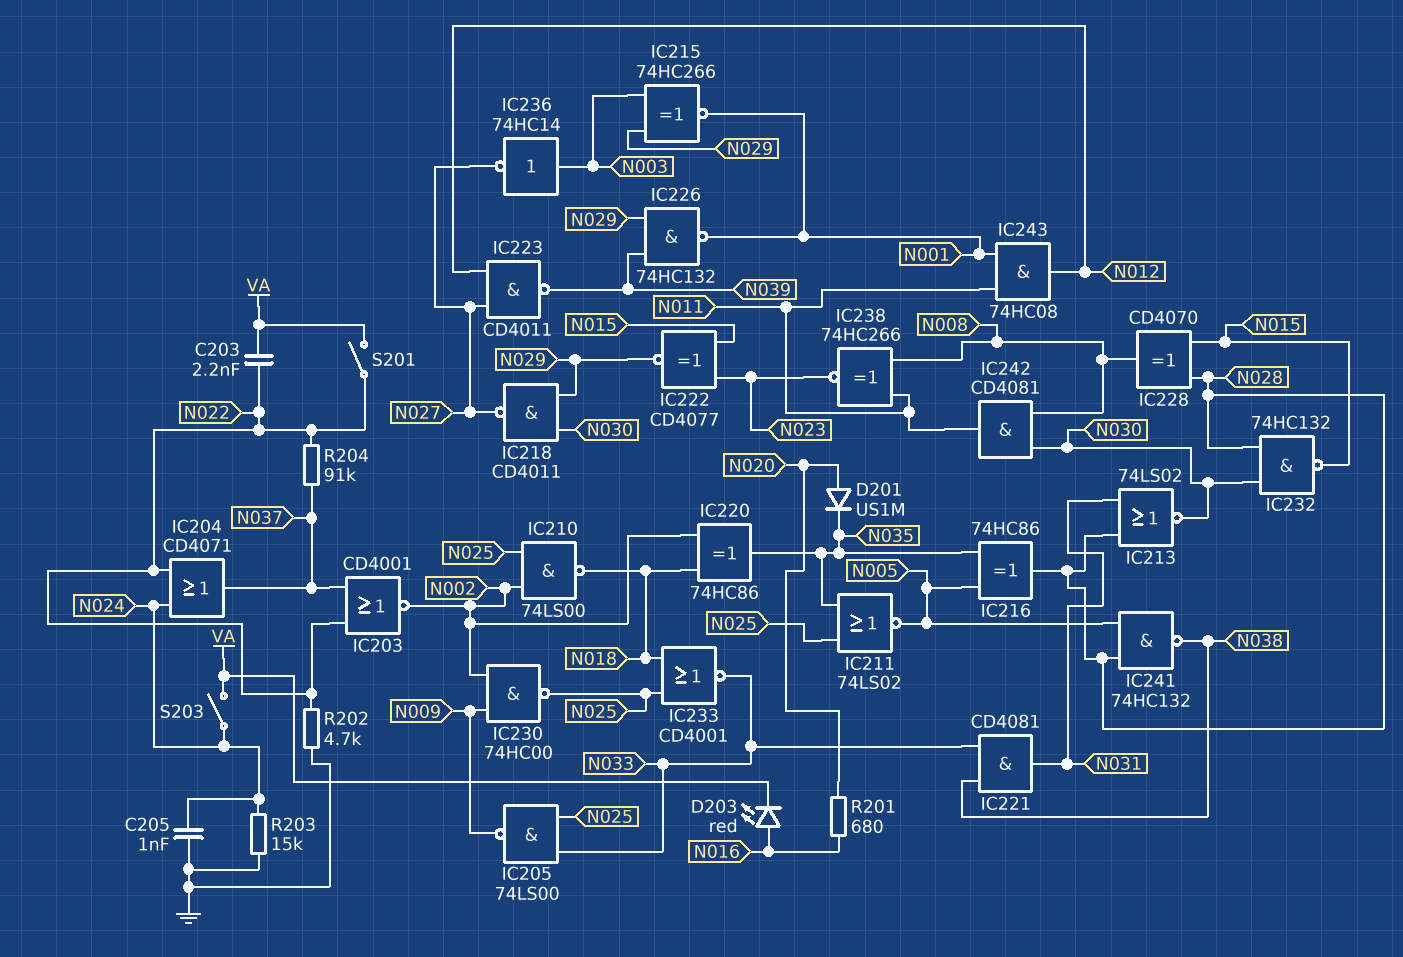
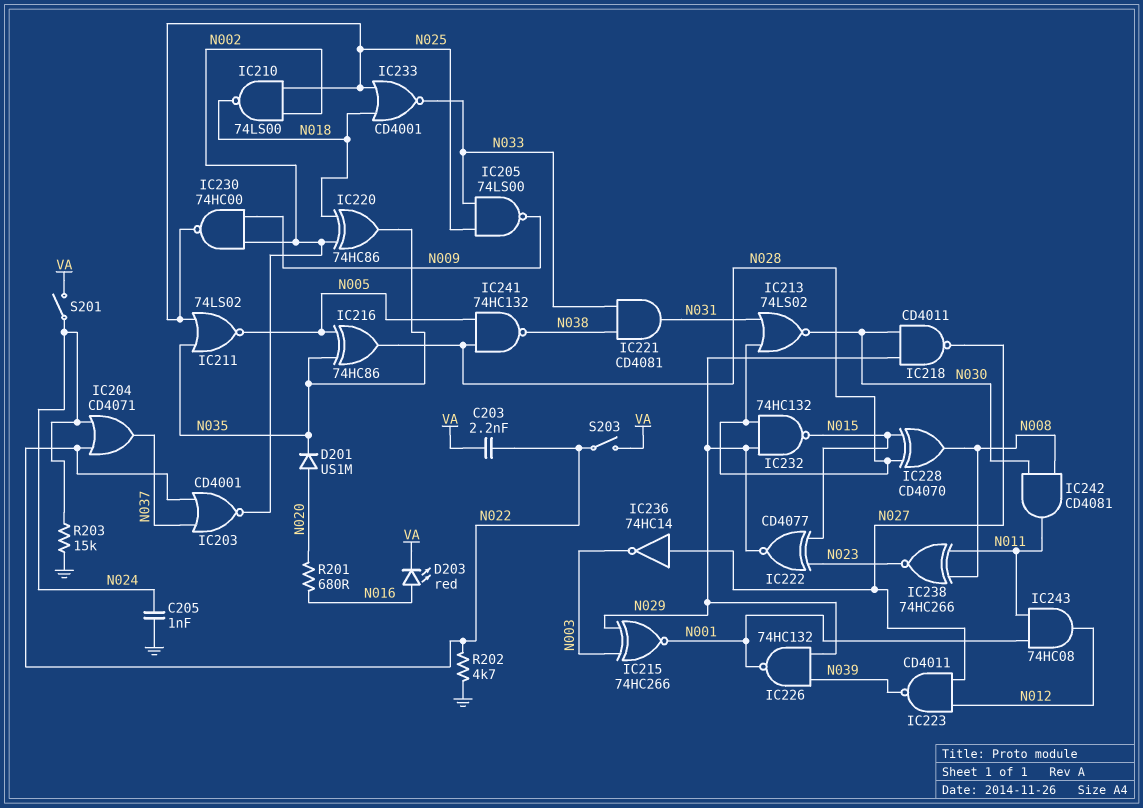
IC232: NAND 74HC132 (in N028, in N030, out N015) -> NAND 74HC132 (in N028, in N029, out N015)
IC236: NOT 74HC14 (in N003, out N027) -> NOT 74HC14 (in N027, out N003)
R204: 91k (N022, N037) -> none
S201: switch (N022, VA) -> switch (N024, VA)
S203: switch (N024, VA) -> switch (N022, VA)

